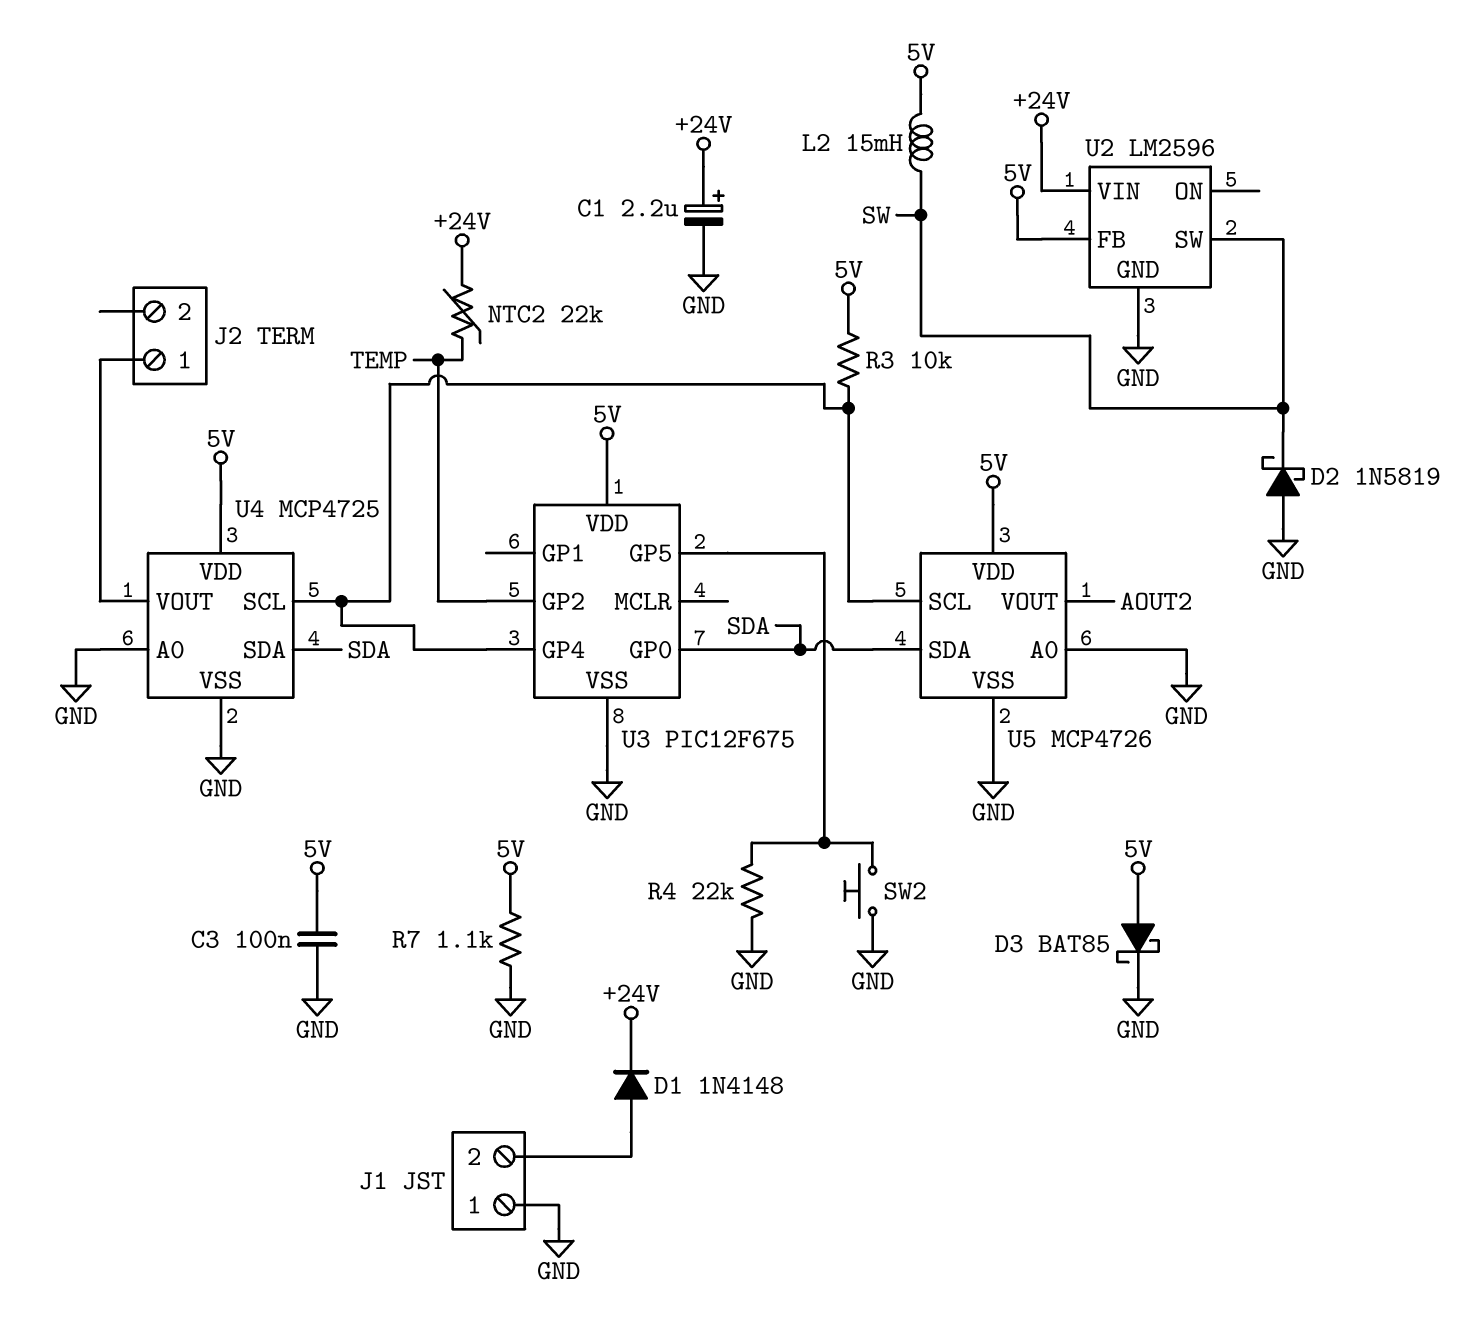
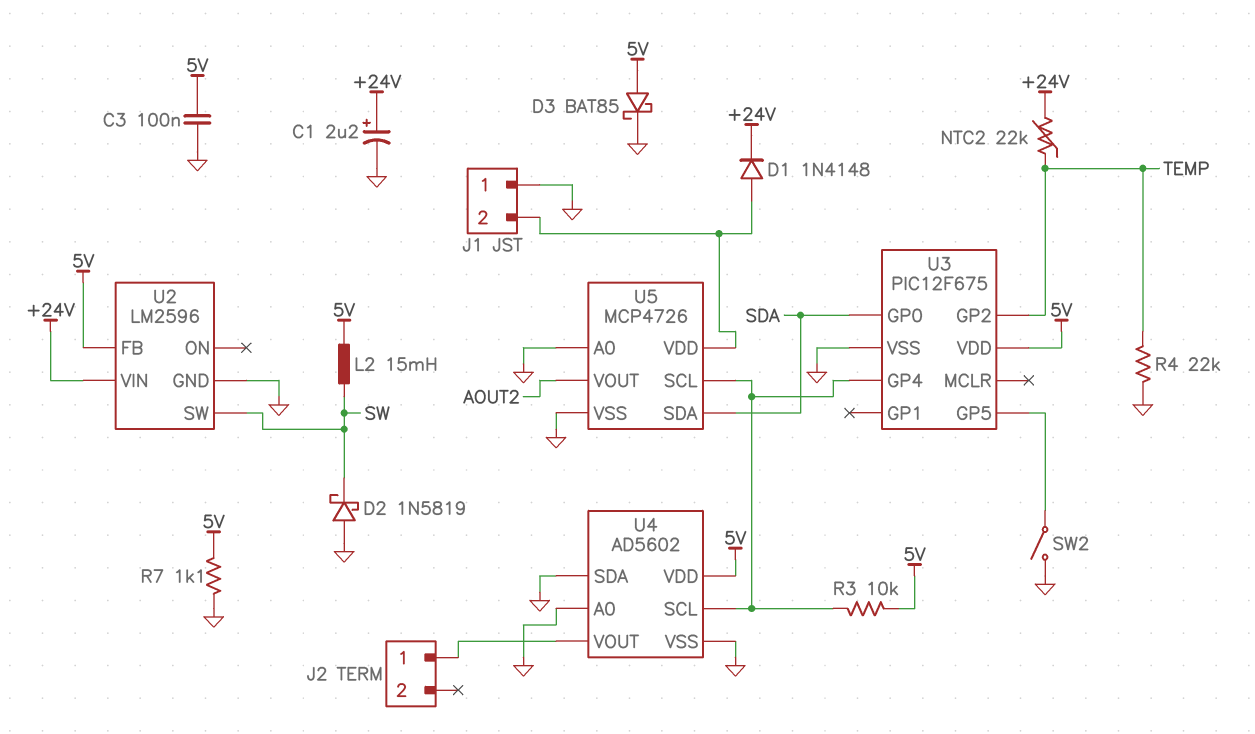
R4: 22k (GND, U3/GP5) -> 22k (GND, TEMP)
SW2: button (GND, U3/GP5) -> switch (GND, U3/GP5)
U4: MCP4725 -> AD5602
U4 pin SDA: SDA -> GND
U5 pin VDD: 5V -> J1/2

